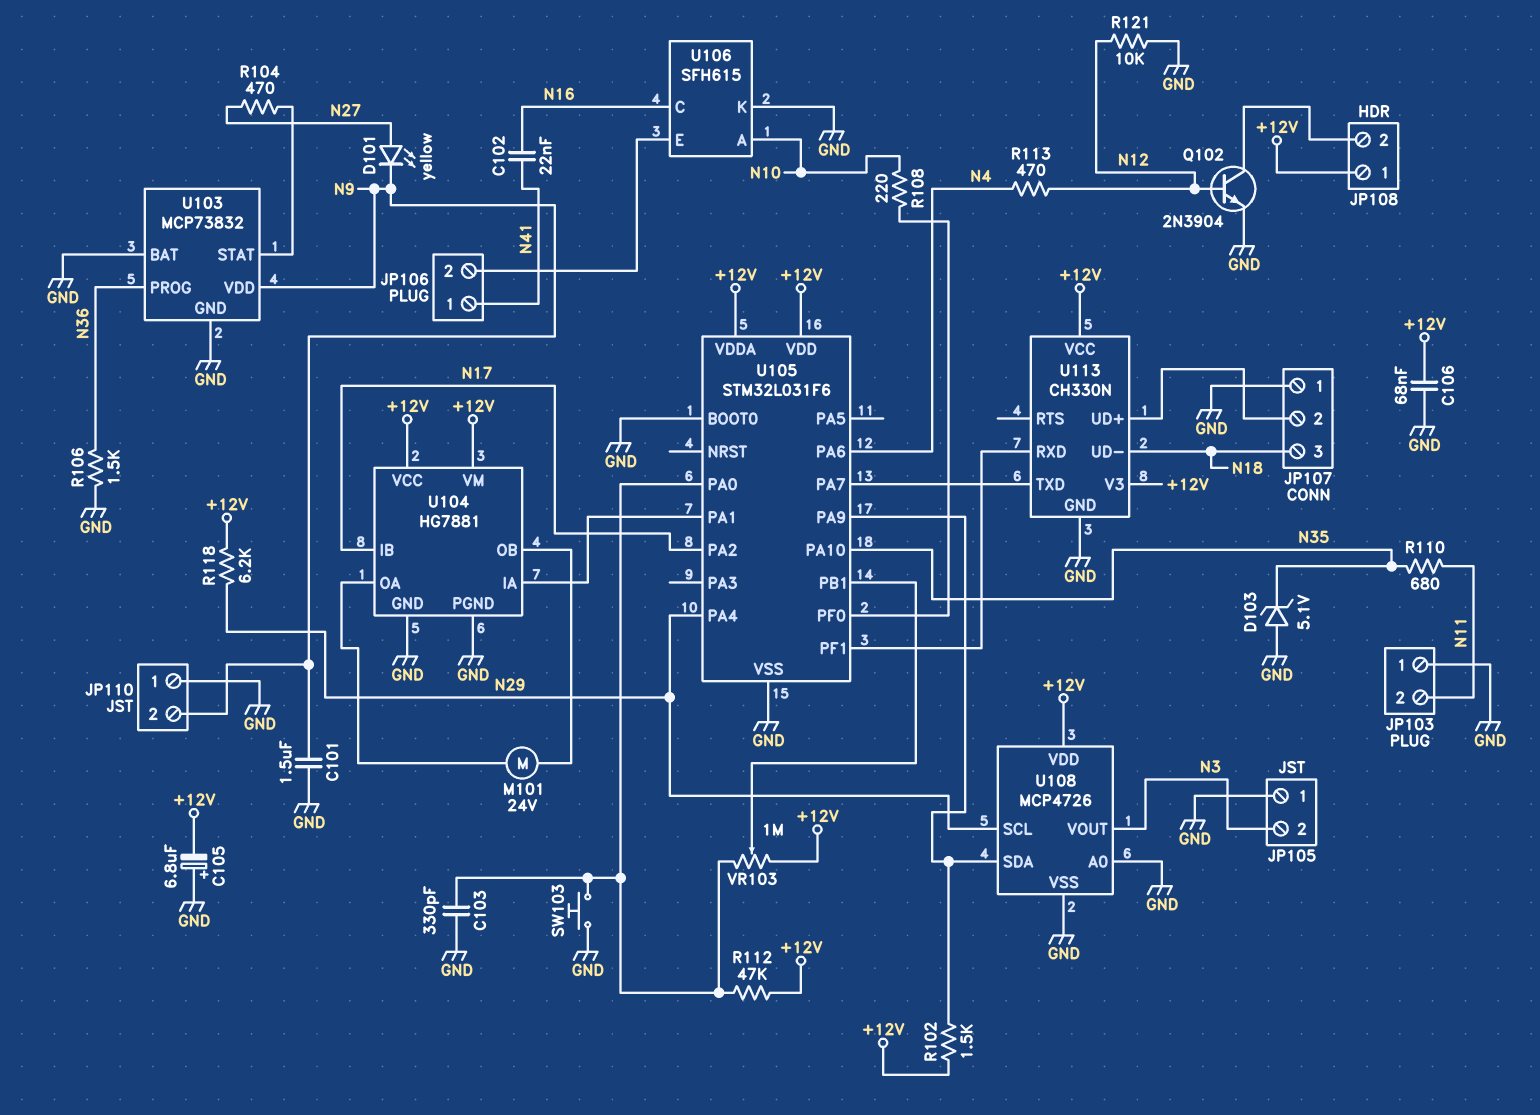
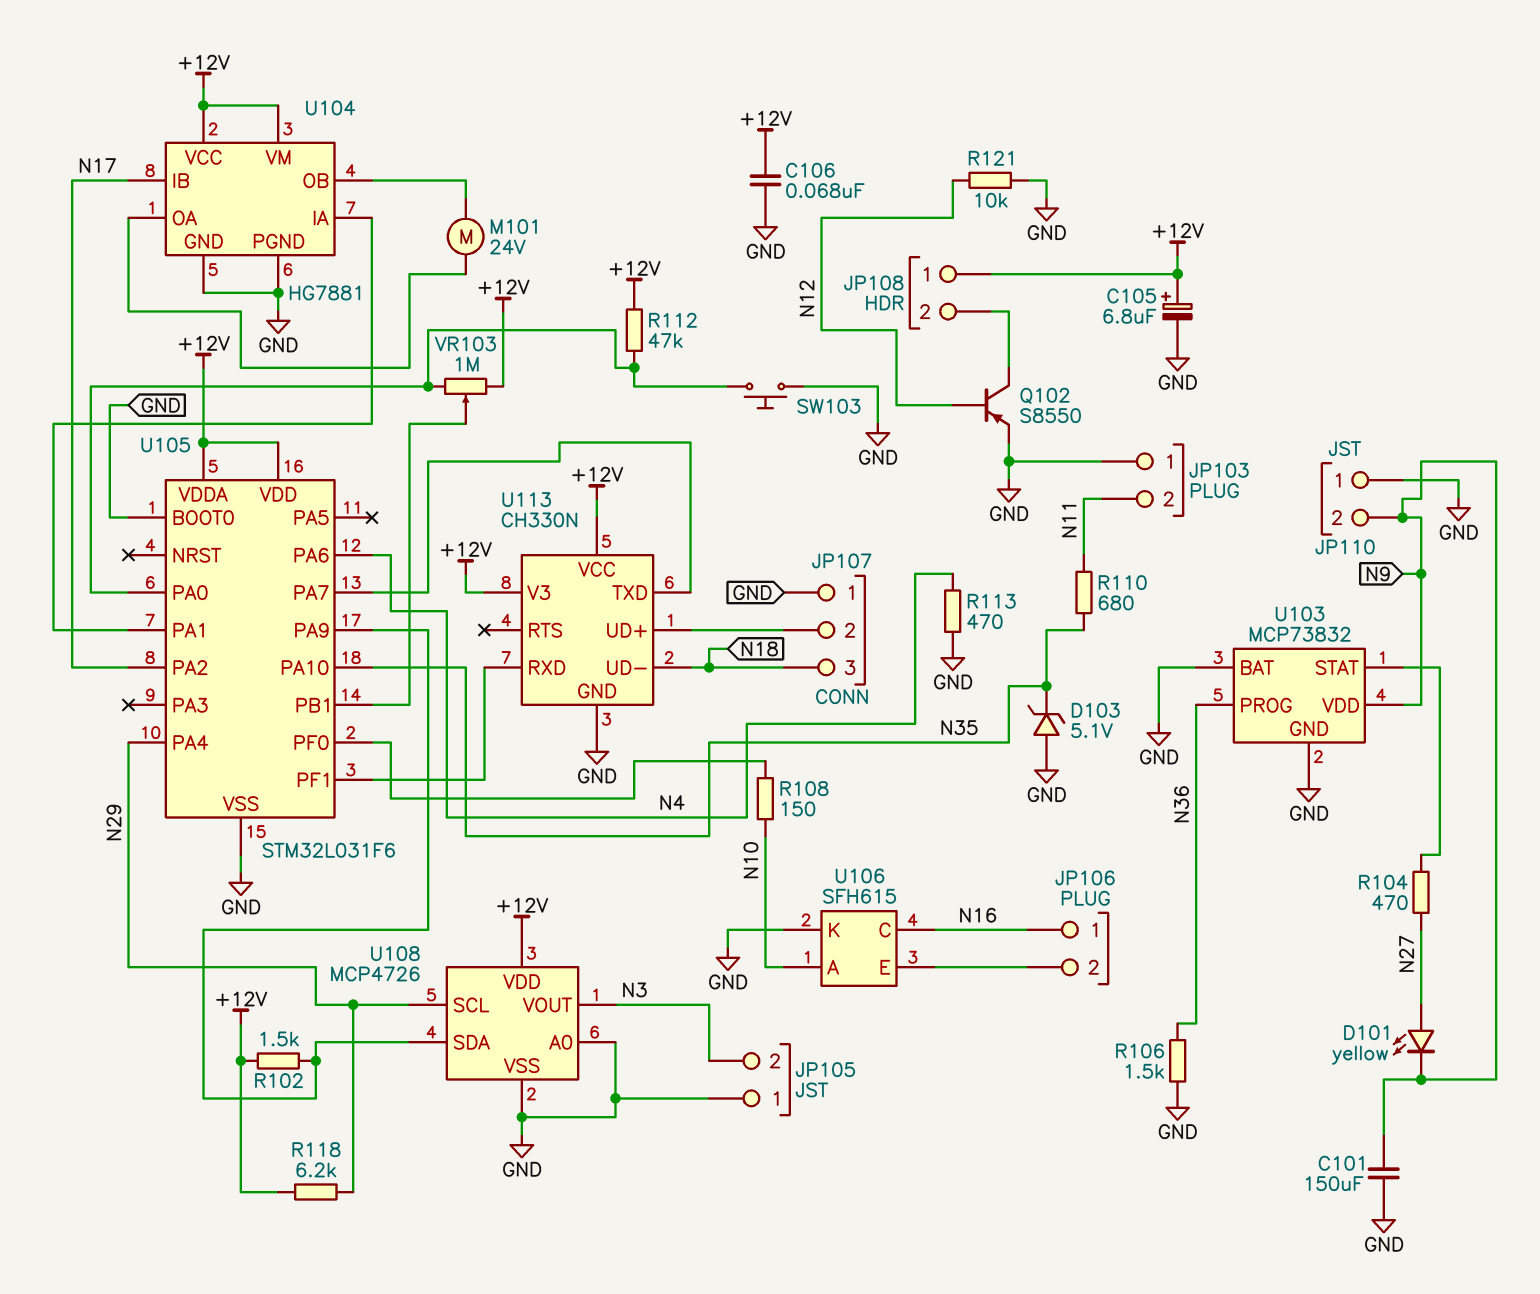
C101: 1.5uF (GND, N9) -> 150uF (GND, N9)
C102: 22nF (N16, N41) -> none
C103: 330pF (GND, U105/PA0) -> none
C105: 6.8uF (plus GND, minus +12V) -> 6.8uF (plus +12V, minus GND)
JP106 pin 1: N41 -> N16
Q102: NPN 2N3904 (B N12, C JP108/2, E GND) -> PNP S8550 (B N12, C JP108/2, E GND)
R108: 220 (N10, U105/PF0) -> 150 (N10, U105/PF0)
R113: 470 (N4, N12) -> 470 (GND, N4)

